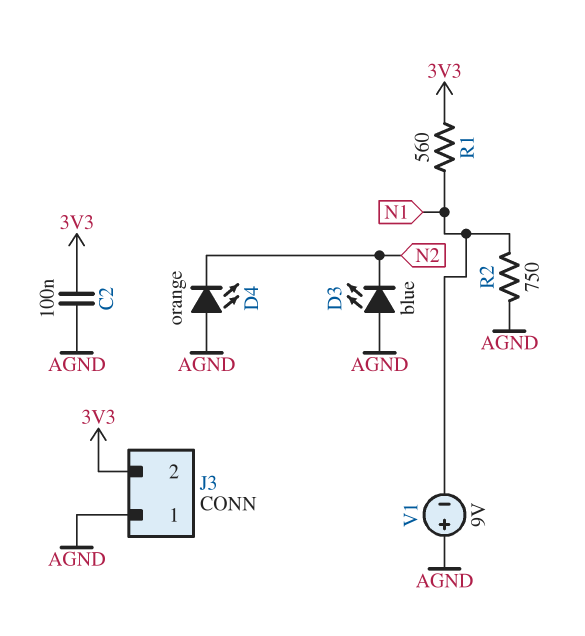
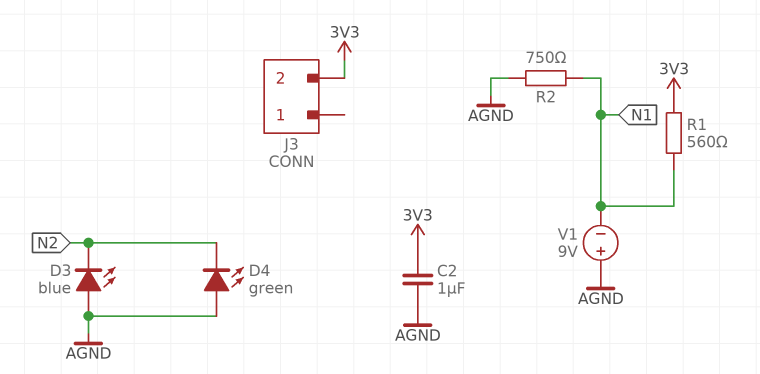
C2: 100nF (3V3, AGND) -> 1uF (3V3, AGND)
D4: LED orange (A AGND, K N2) -> LED green (A AGND, K N2)
J3 pin 1: AGND -> none

